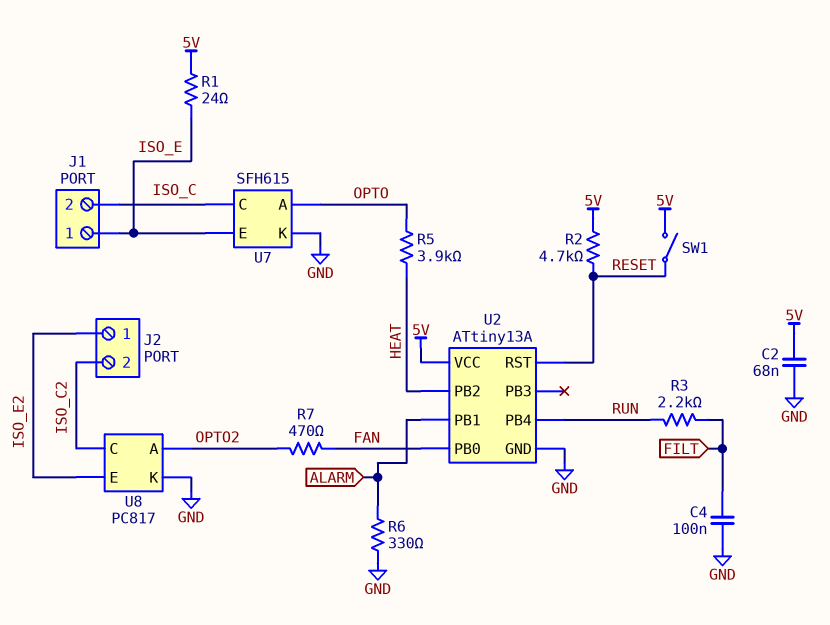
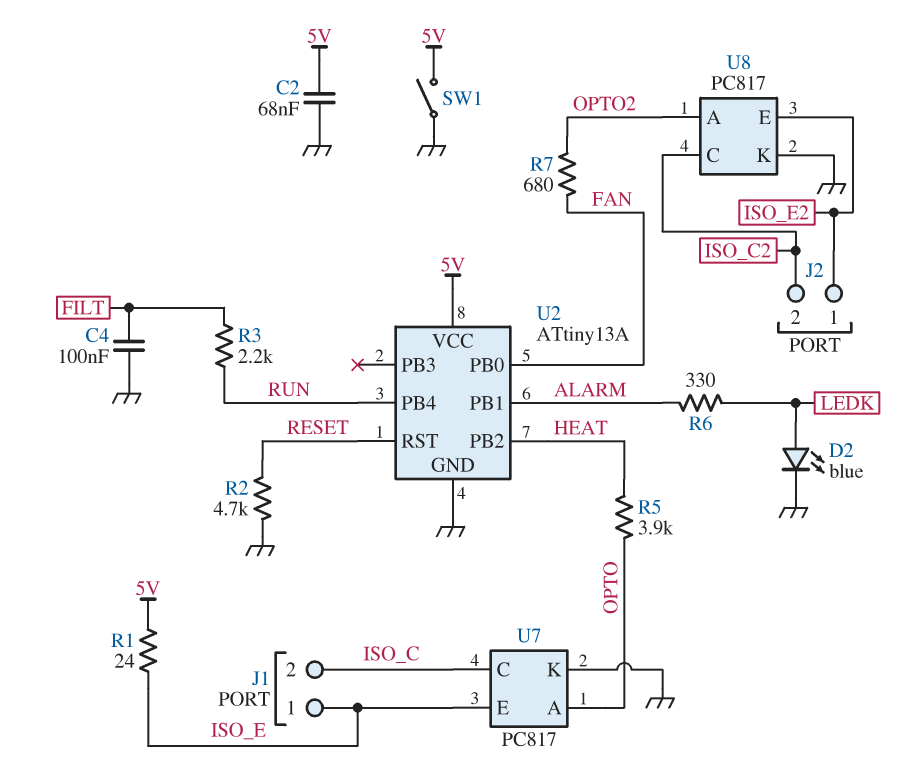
D2: none -> LED blue (A LEDK, K GND)
R2: 4.7k (5V, RESET) -> 4.7k (GND, RESET)
R6: 330 (ALARM, GND) -> 330 (ALARM, LEDK)
R7: 470 (FAN, OPTO2) -> 680 (FAN, OPTO2)
SW1: switch (5V, RESET) -> switch (5V, GND)
U7: SFH615 -> PC817

